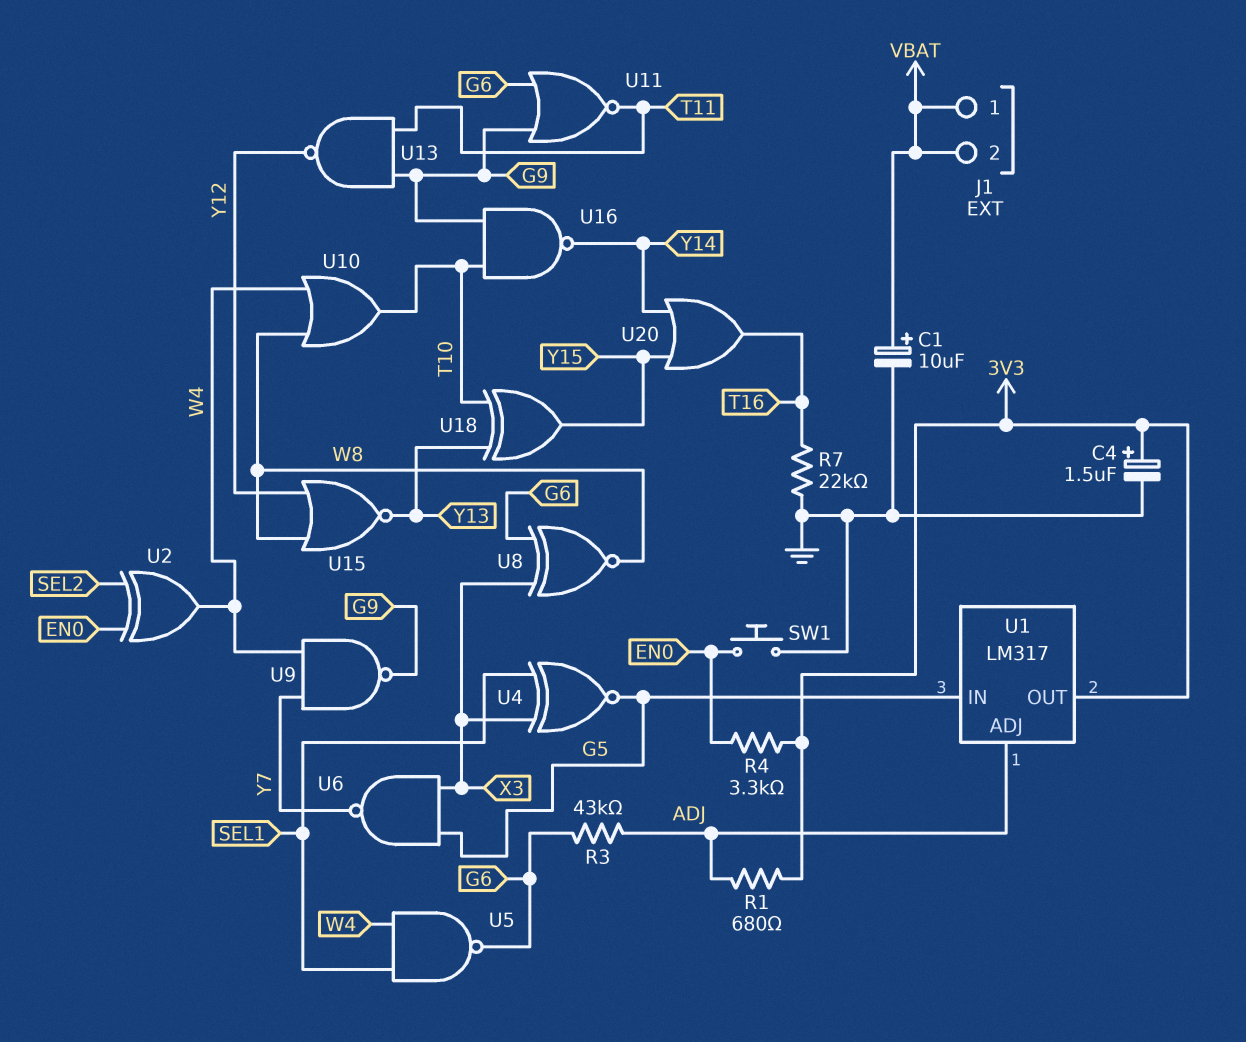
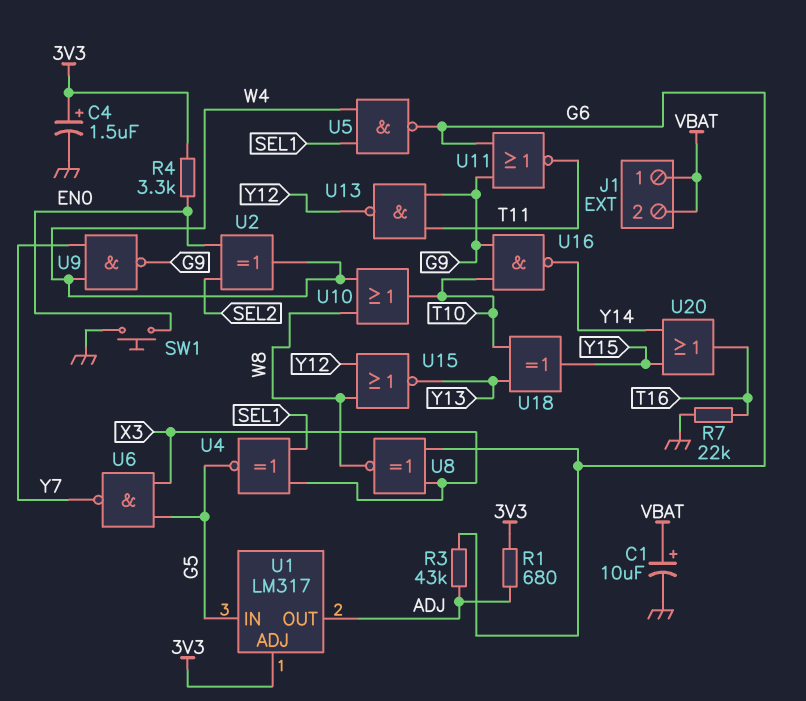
U1 pin ADJ: ADJ -> 3V3
U1 pin OUT: 3V3 -> ADJ

